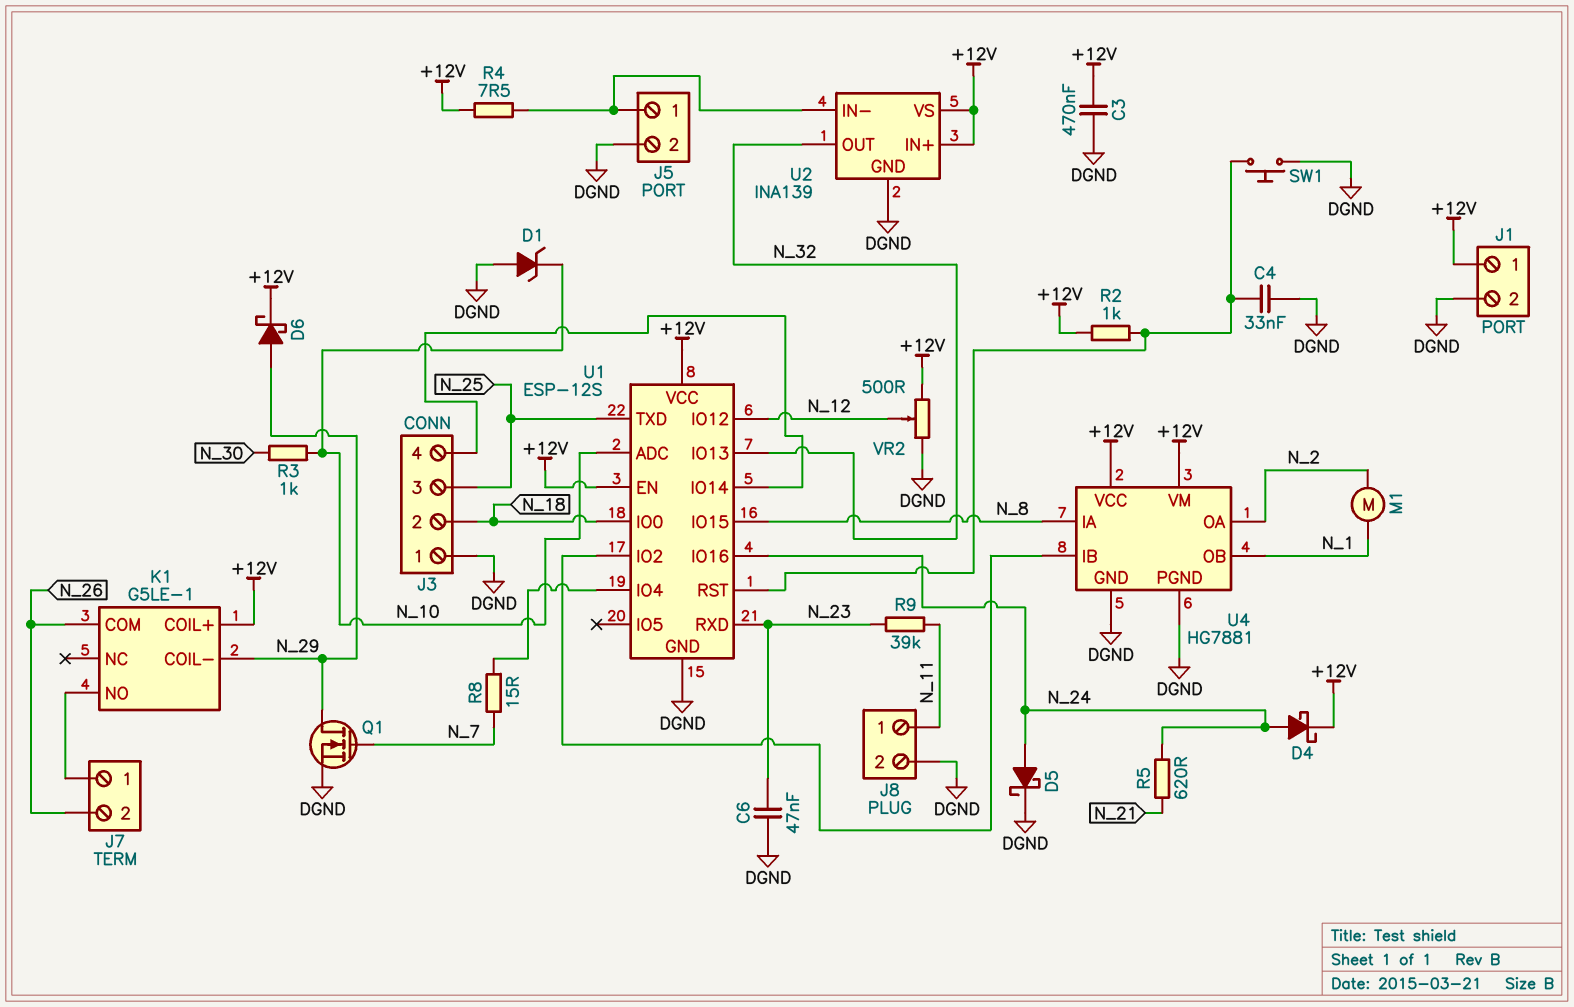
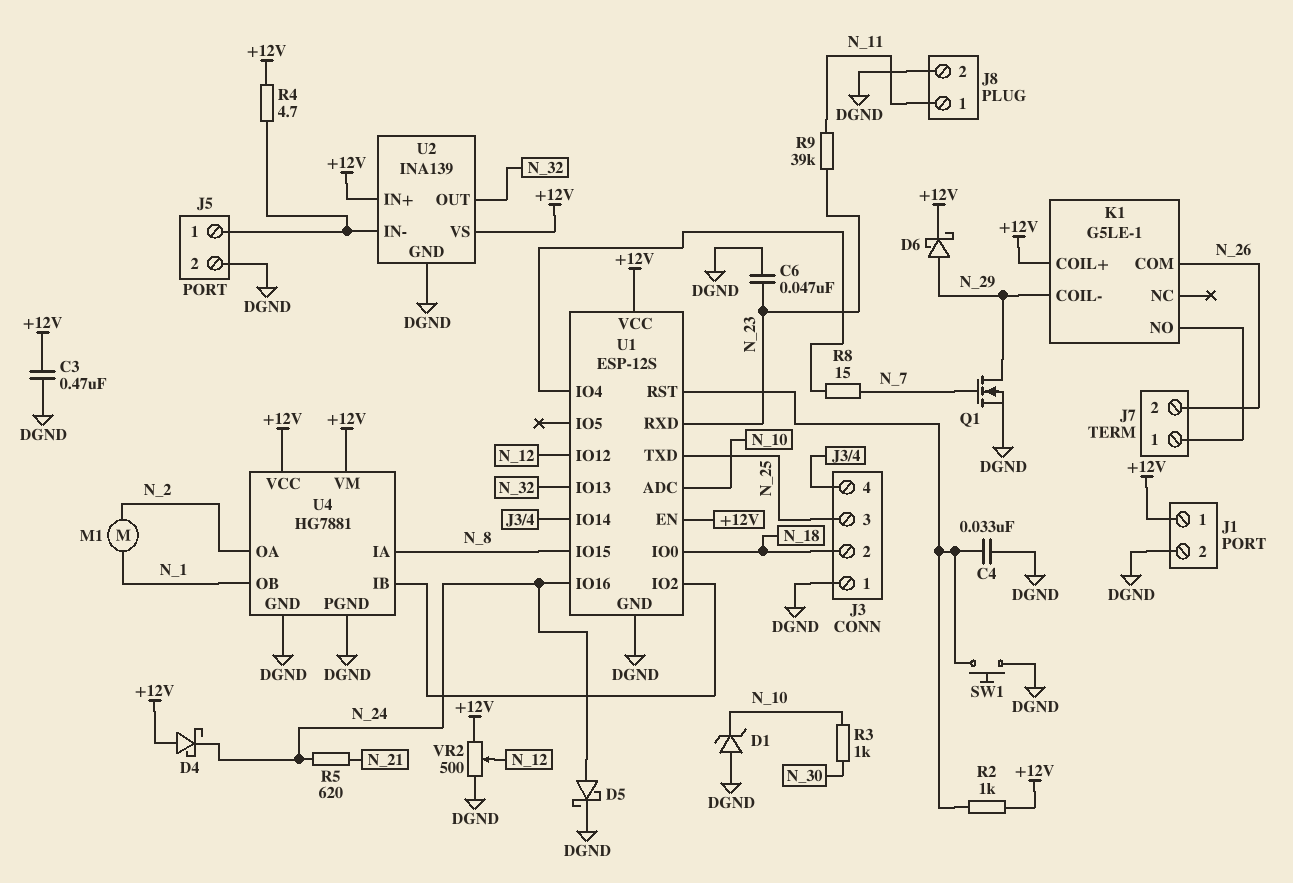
D4: schottky (A N_24, K +12V) -> schottky (A +12V, K N_24)
R4: 7.5 (+12V, J5/1) -> 4.7 (+12V, J5/1)

